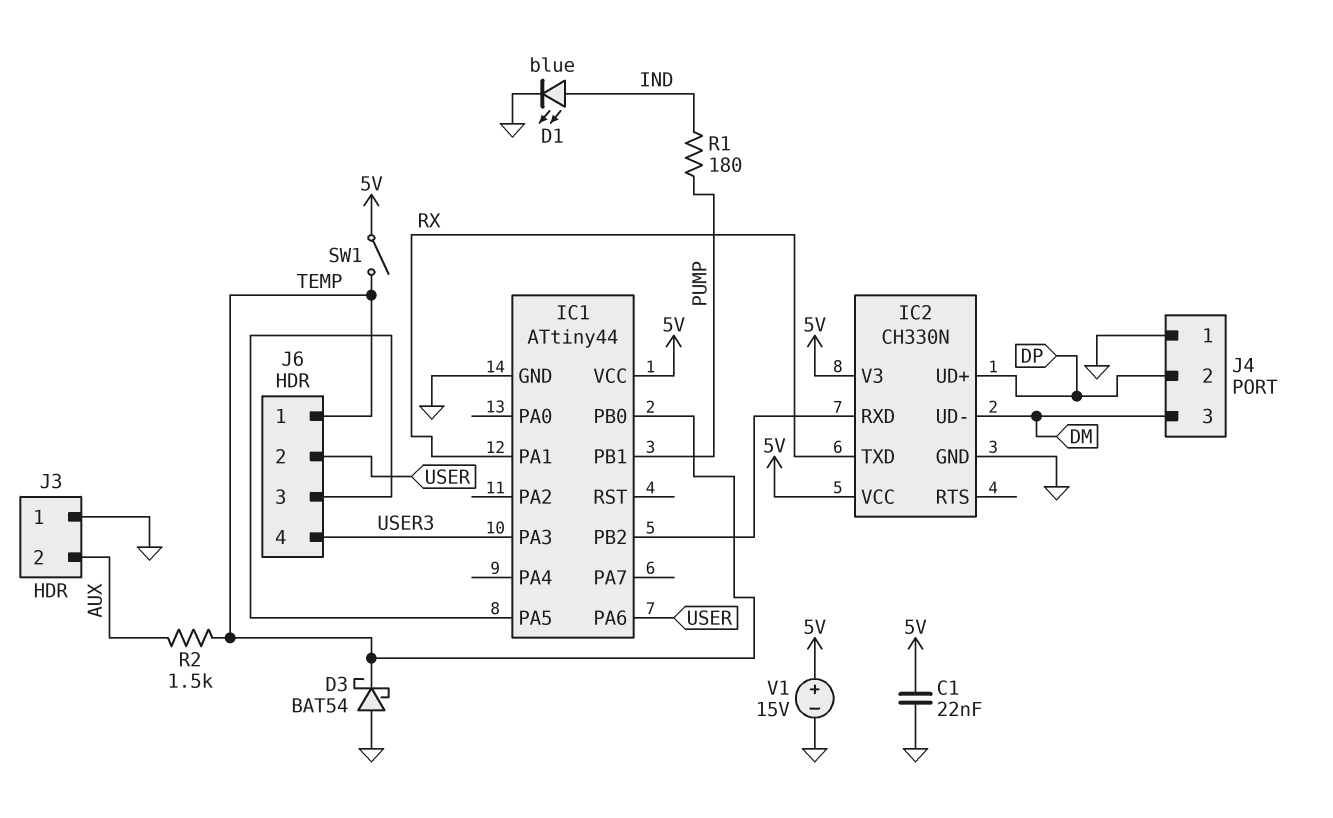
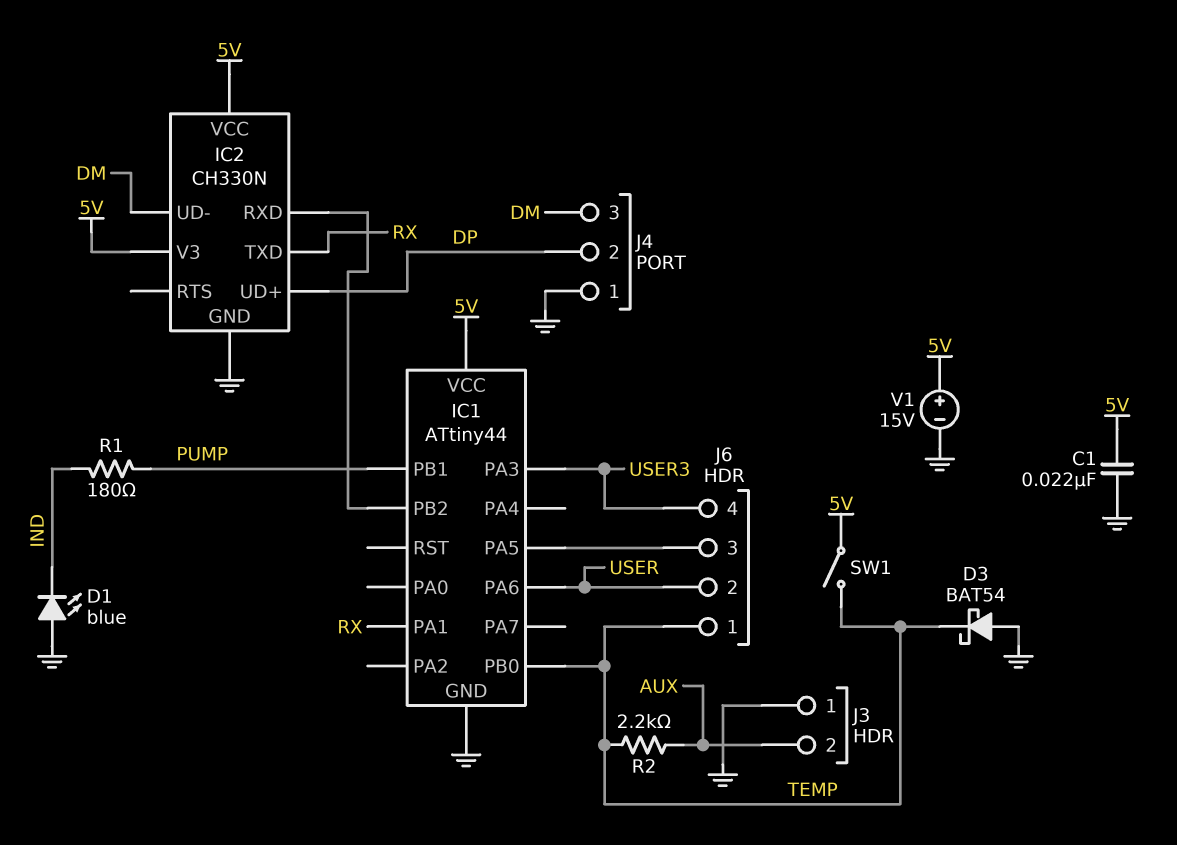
D1: LED blue (A IND, K GND) -> LED blue (A GND, K IND)
R2: 1.5k (AUX, TEMP) -> 2.2k (AUX, TEMP)

